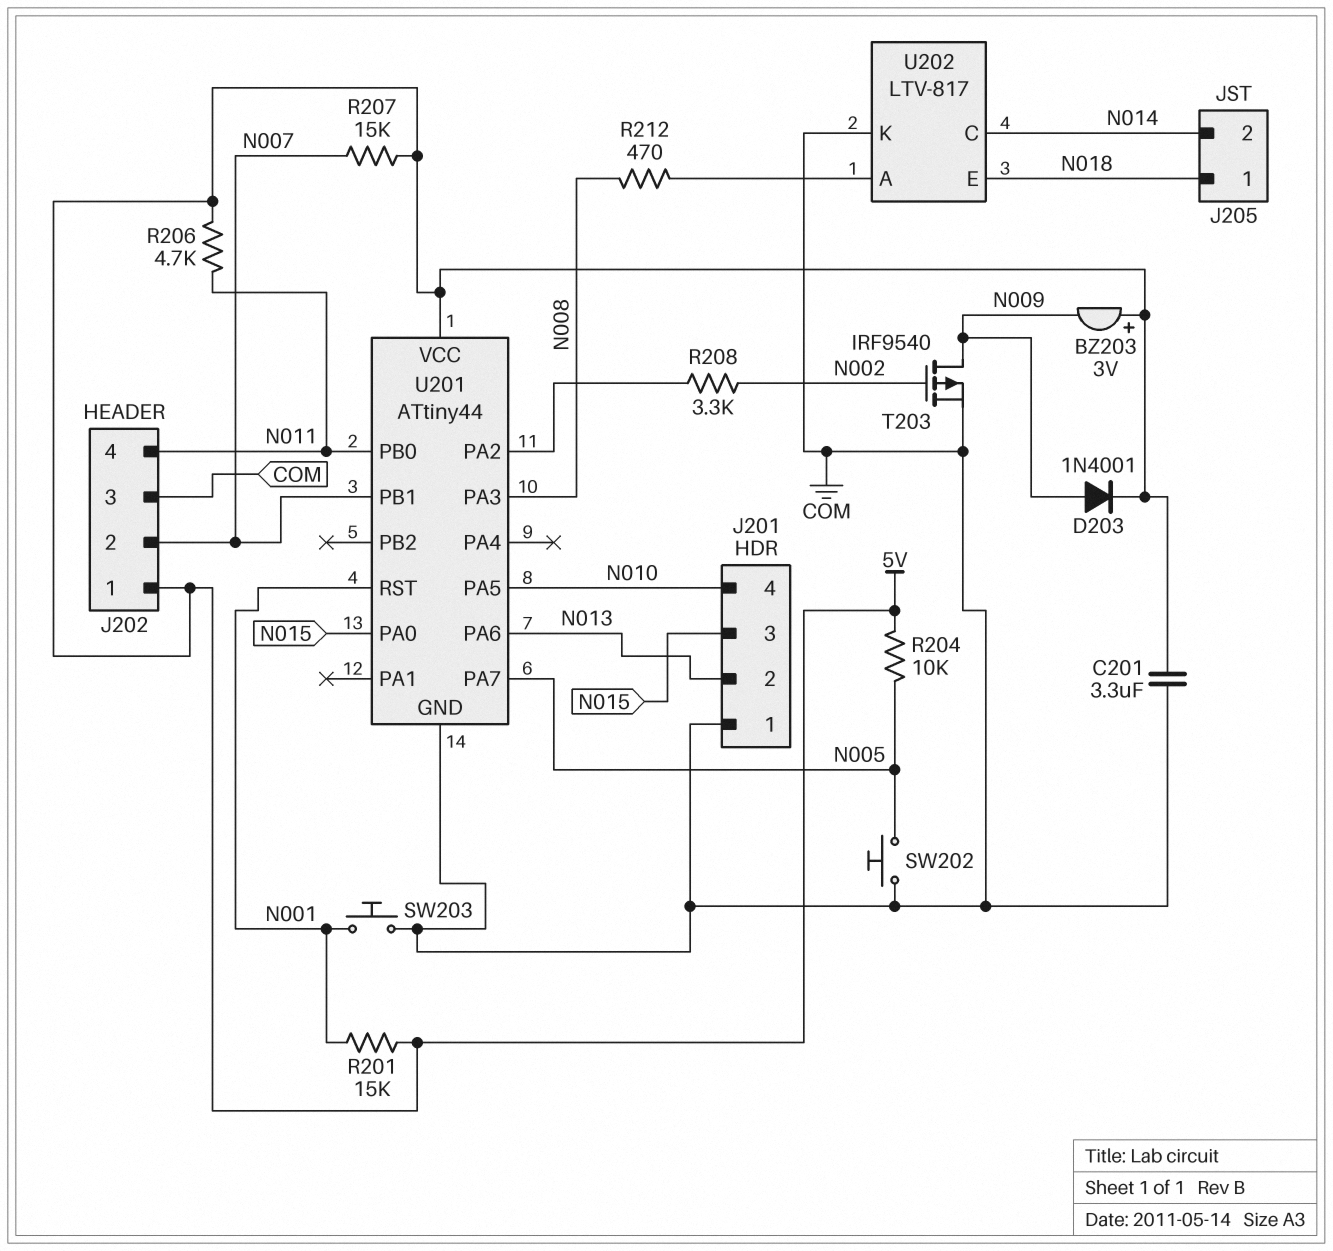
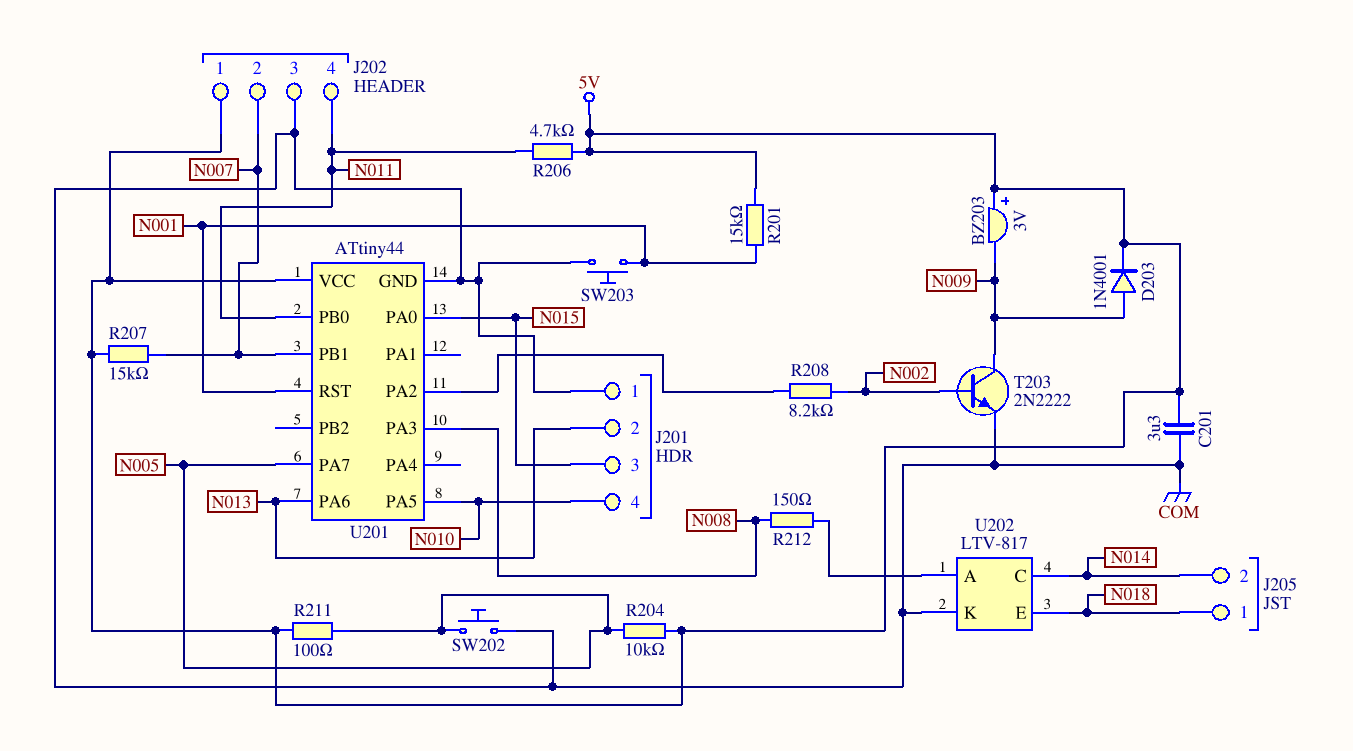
R208: 3.3k (N002, U201/PA2) -> 8.2k (N002, U201/PA2)
R211: none -> 100 (5V, N005)
R212: 470 (N008, U202/A) -> 150 (N008, U202/A)
T203: PMOS IRF9540 (G N002, D N009, S COM) -> NPN 2N2222 (B N002, C N009, E COM)

